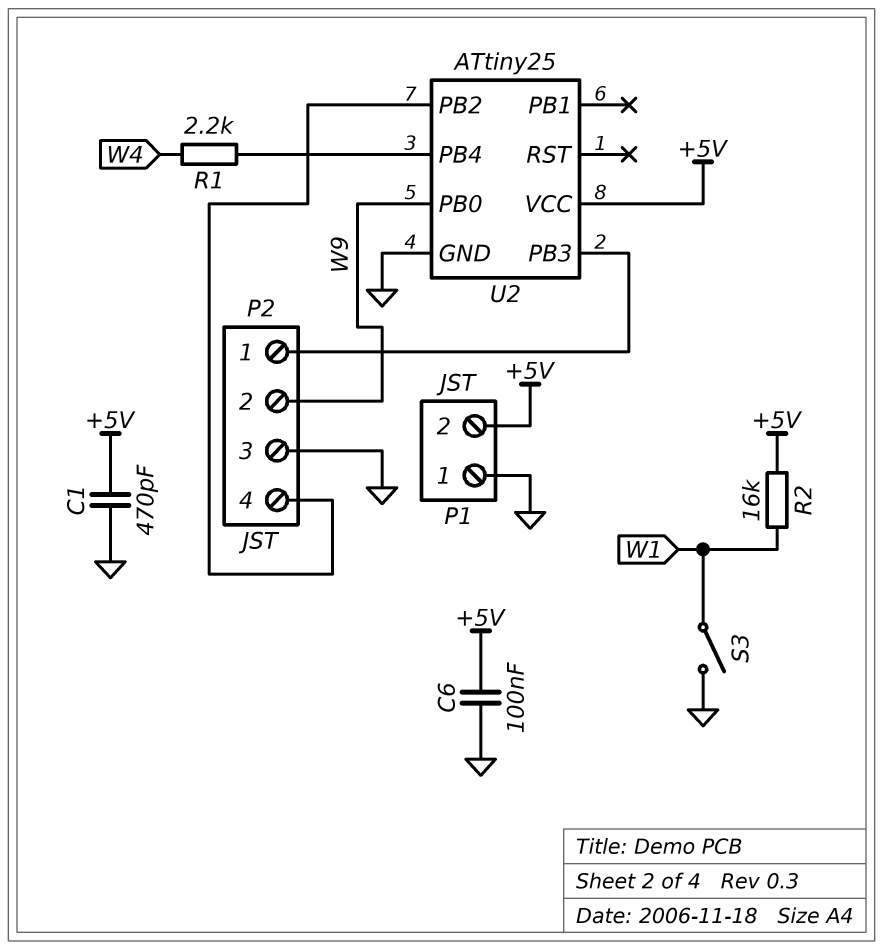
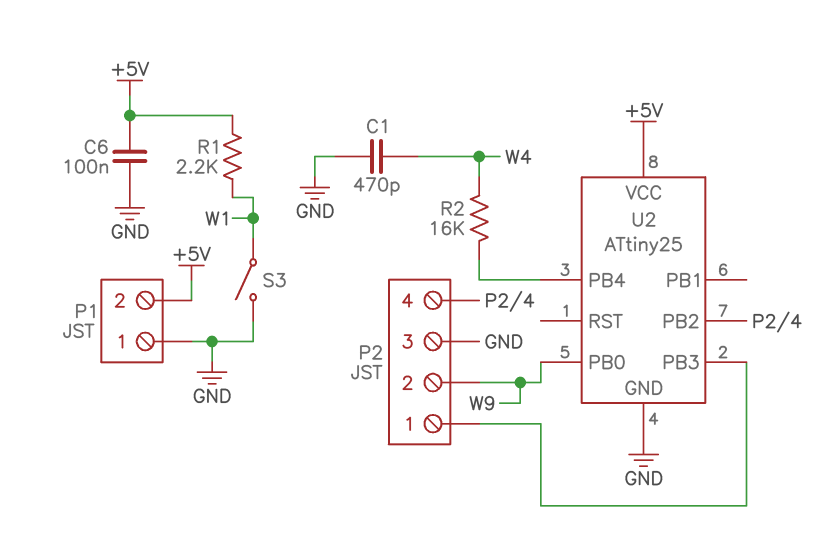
C1: 470pF (+5V, GND) -> 470pF (GND, W4)
R1: 2.2k (U2/PB4, W4) -> 2.2k (+5V, W1)
R2: 16k (+5V, W1) -> 16k (U2/PB4, W4)

